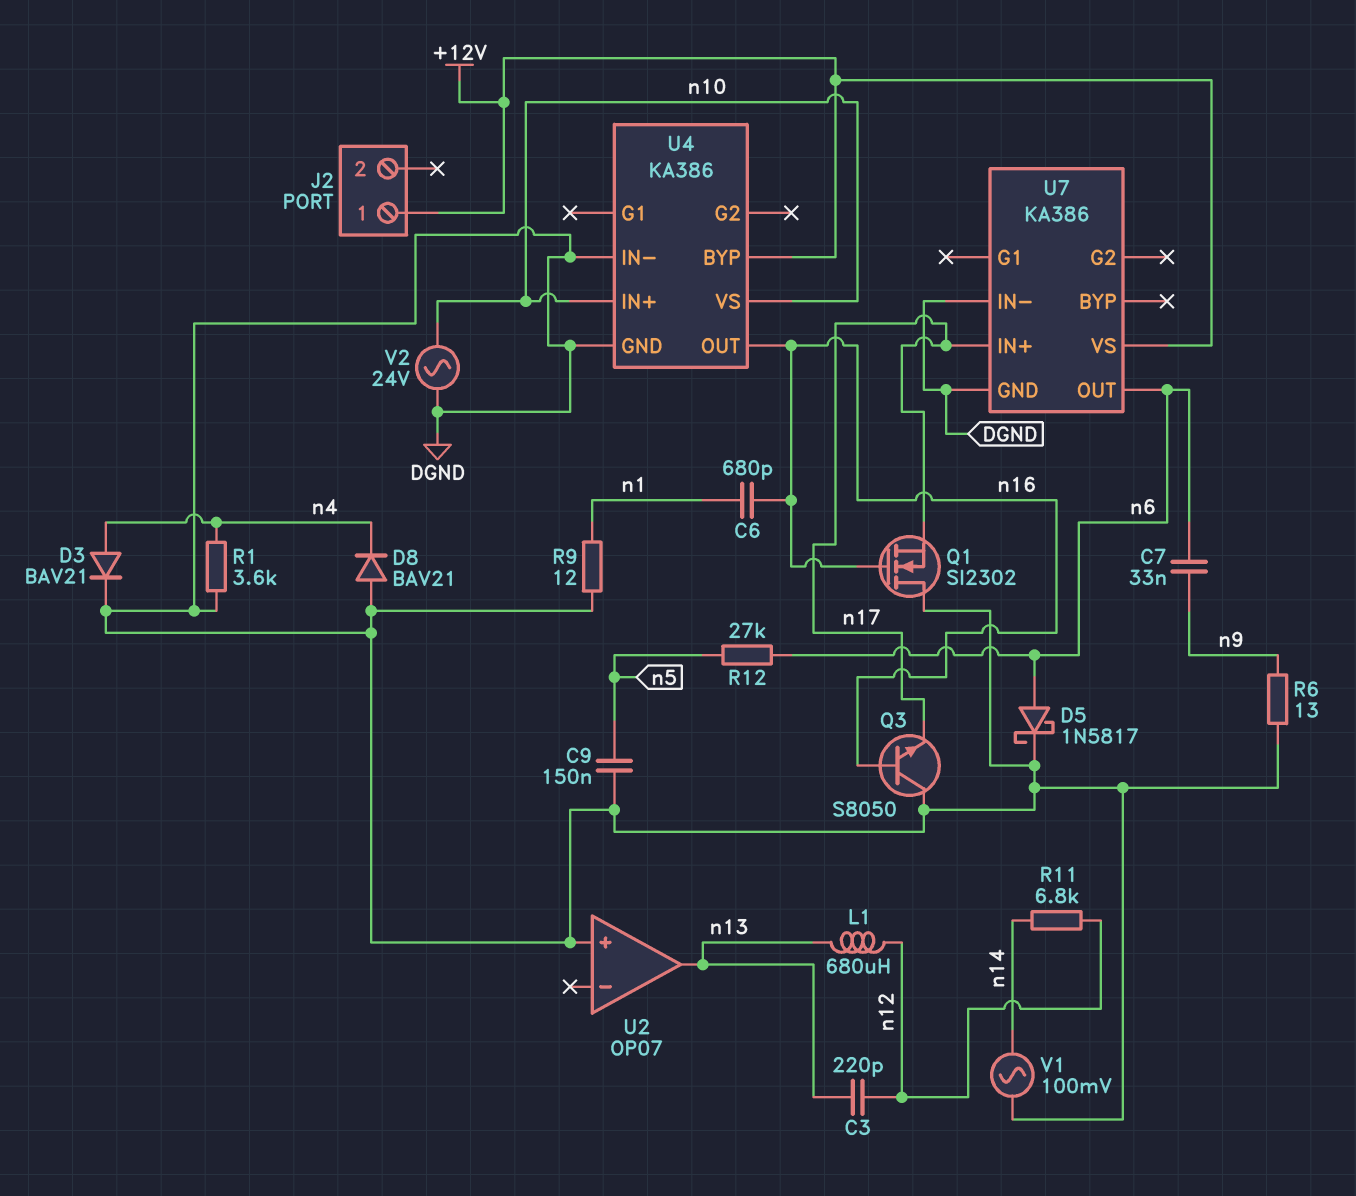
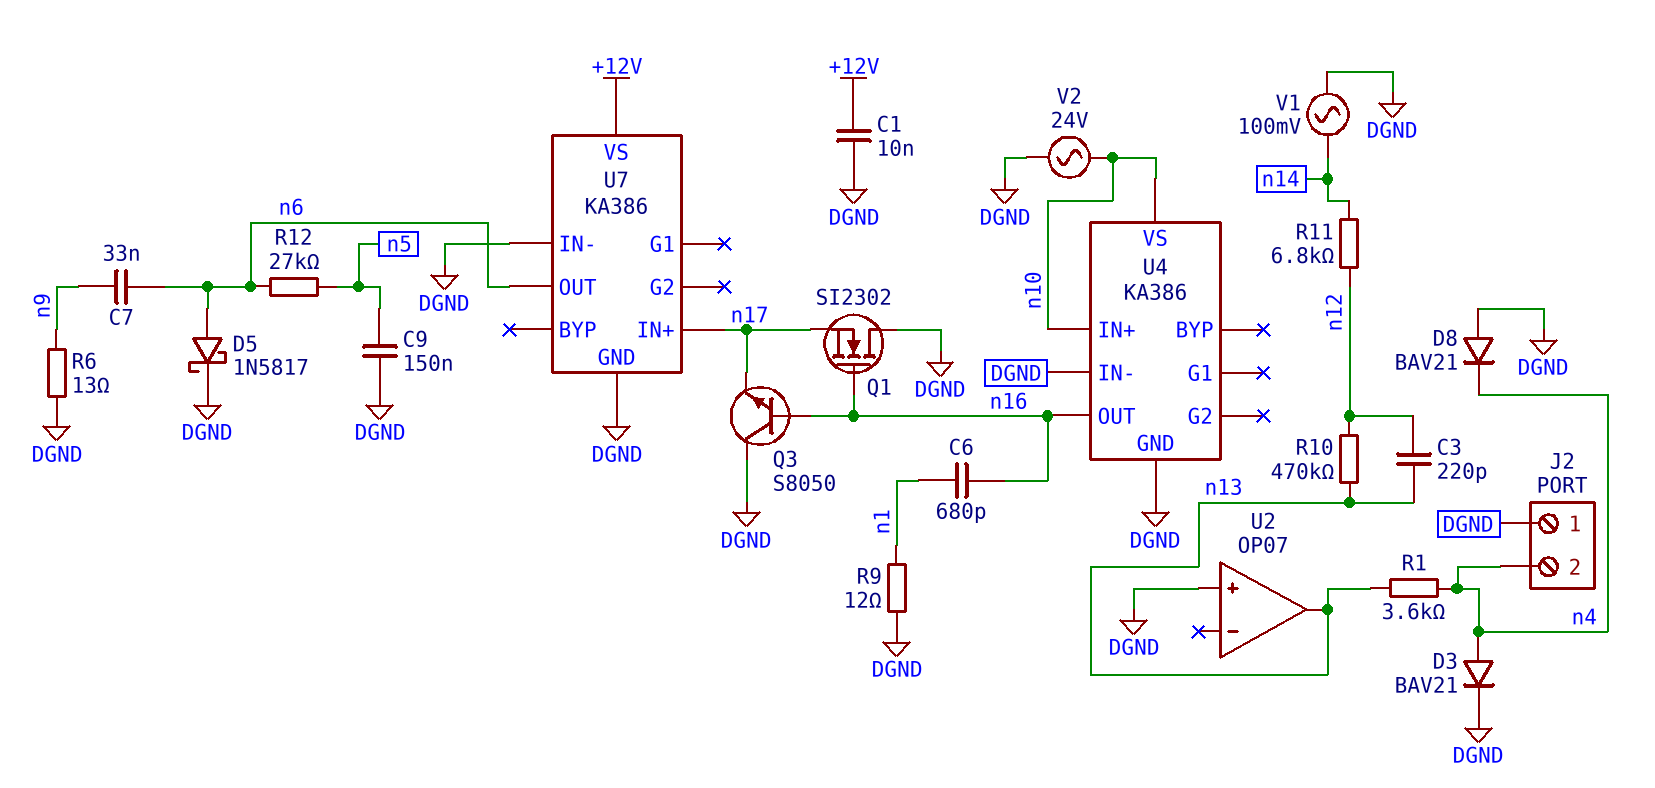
C1: none -> 10nF (+12V, DGND)
J2 pin 1: +12V -> DGND
J2 pin 2: none -> n4
L1: 680uH (n12, n13) -> none
R1: 3.6k (DGND, n4) -> 3.6k (n4, n13)
R10: none -> 470k (n12, n13)
U4 pin BYP: +12V -> none

